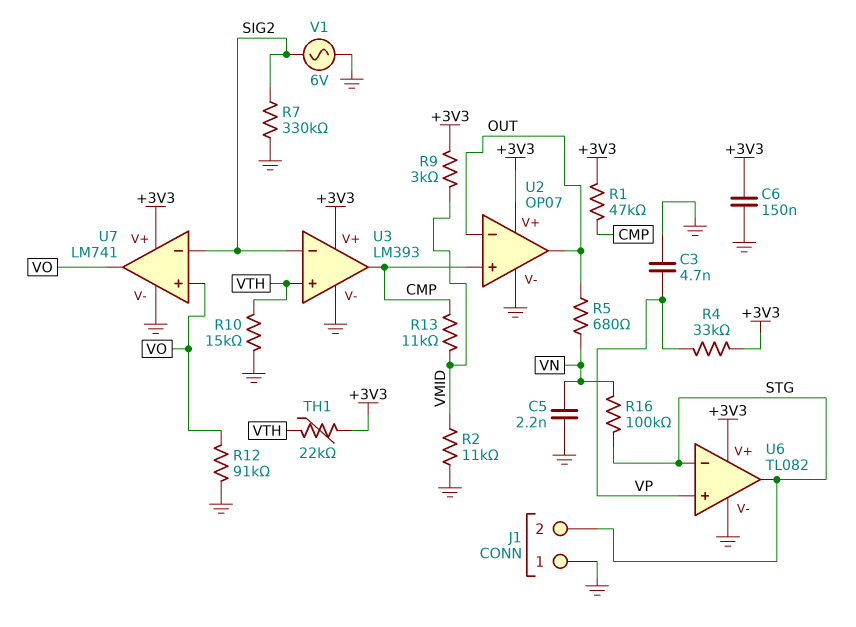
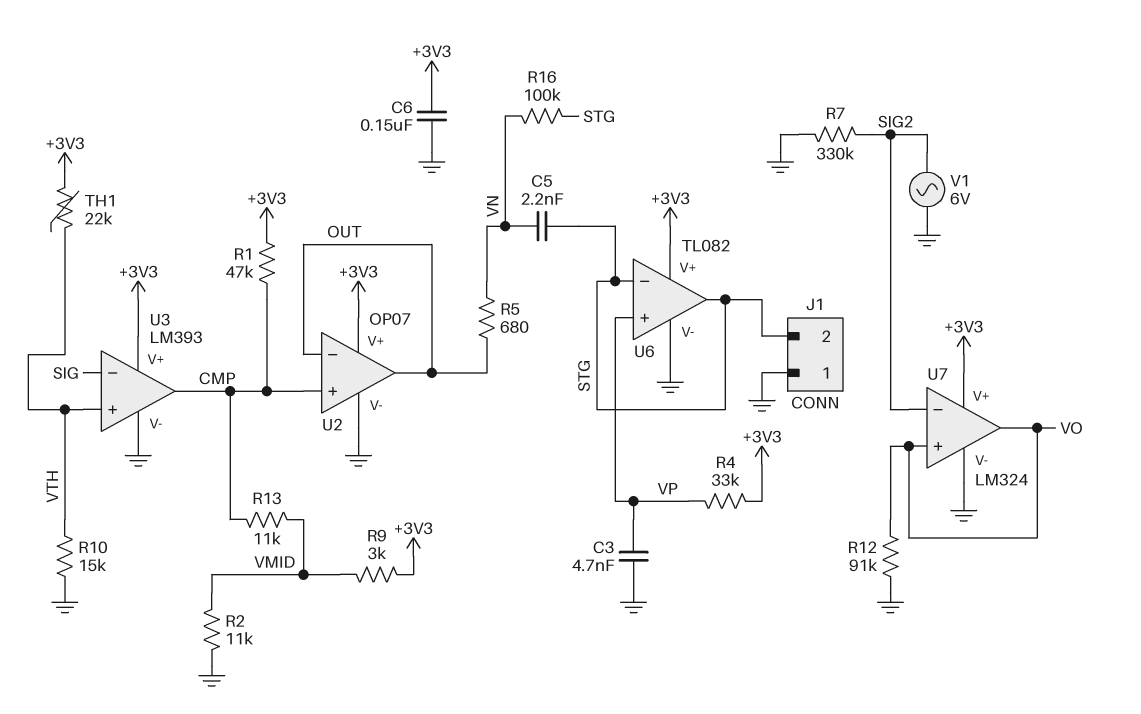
C5: 2.2nF (GND, VN) -> 2.2nF (STG, VN)
U3 pin in-: SIG2 -> SIG
U7: LM741 -> LM324

